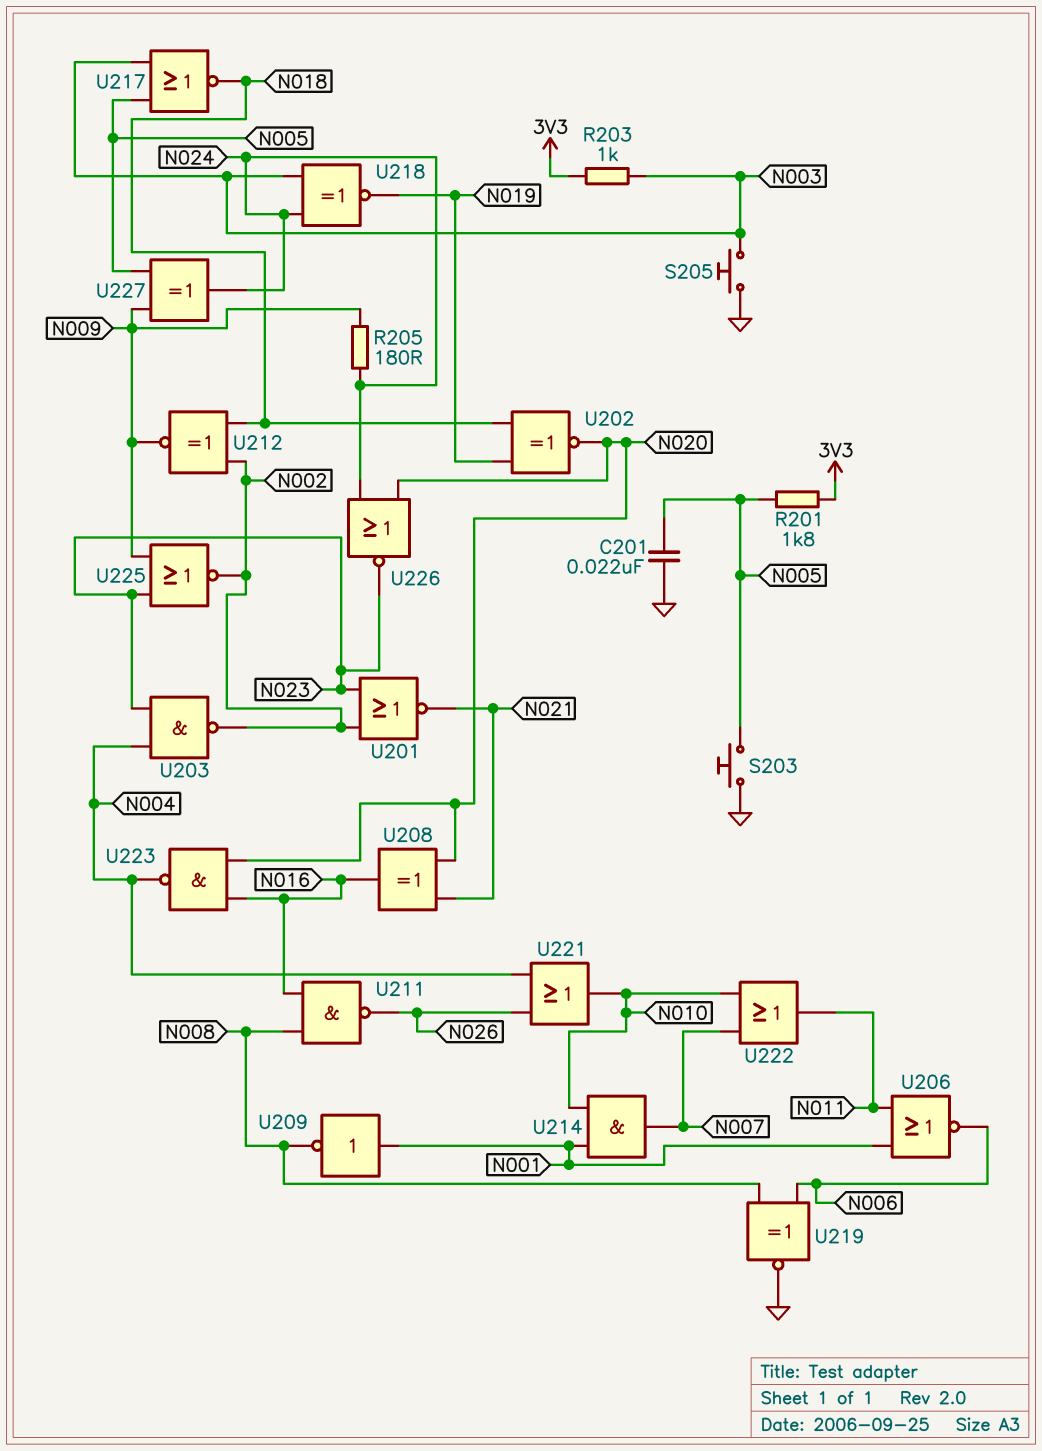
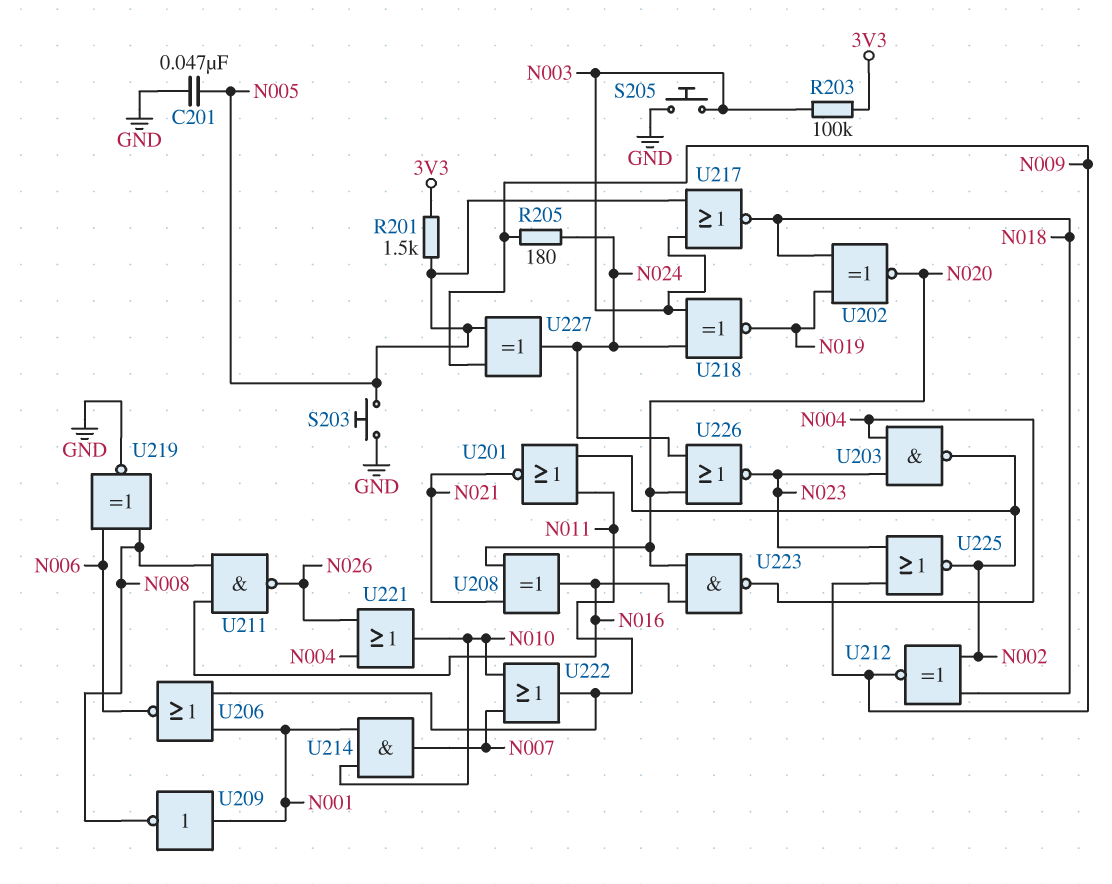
C201: 22nF (GND, N005) -> 47nF (GND, N005)
R201: 1.8k (3V3, N005) -> 1.5k (3V3, N005)
R203: 1k (3V3, N003) -> 100k (3V3, N003)
U201: NOR (in N002, in N023, out N021) -> NOR (in N002, in N011, out N021)

